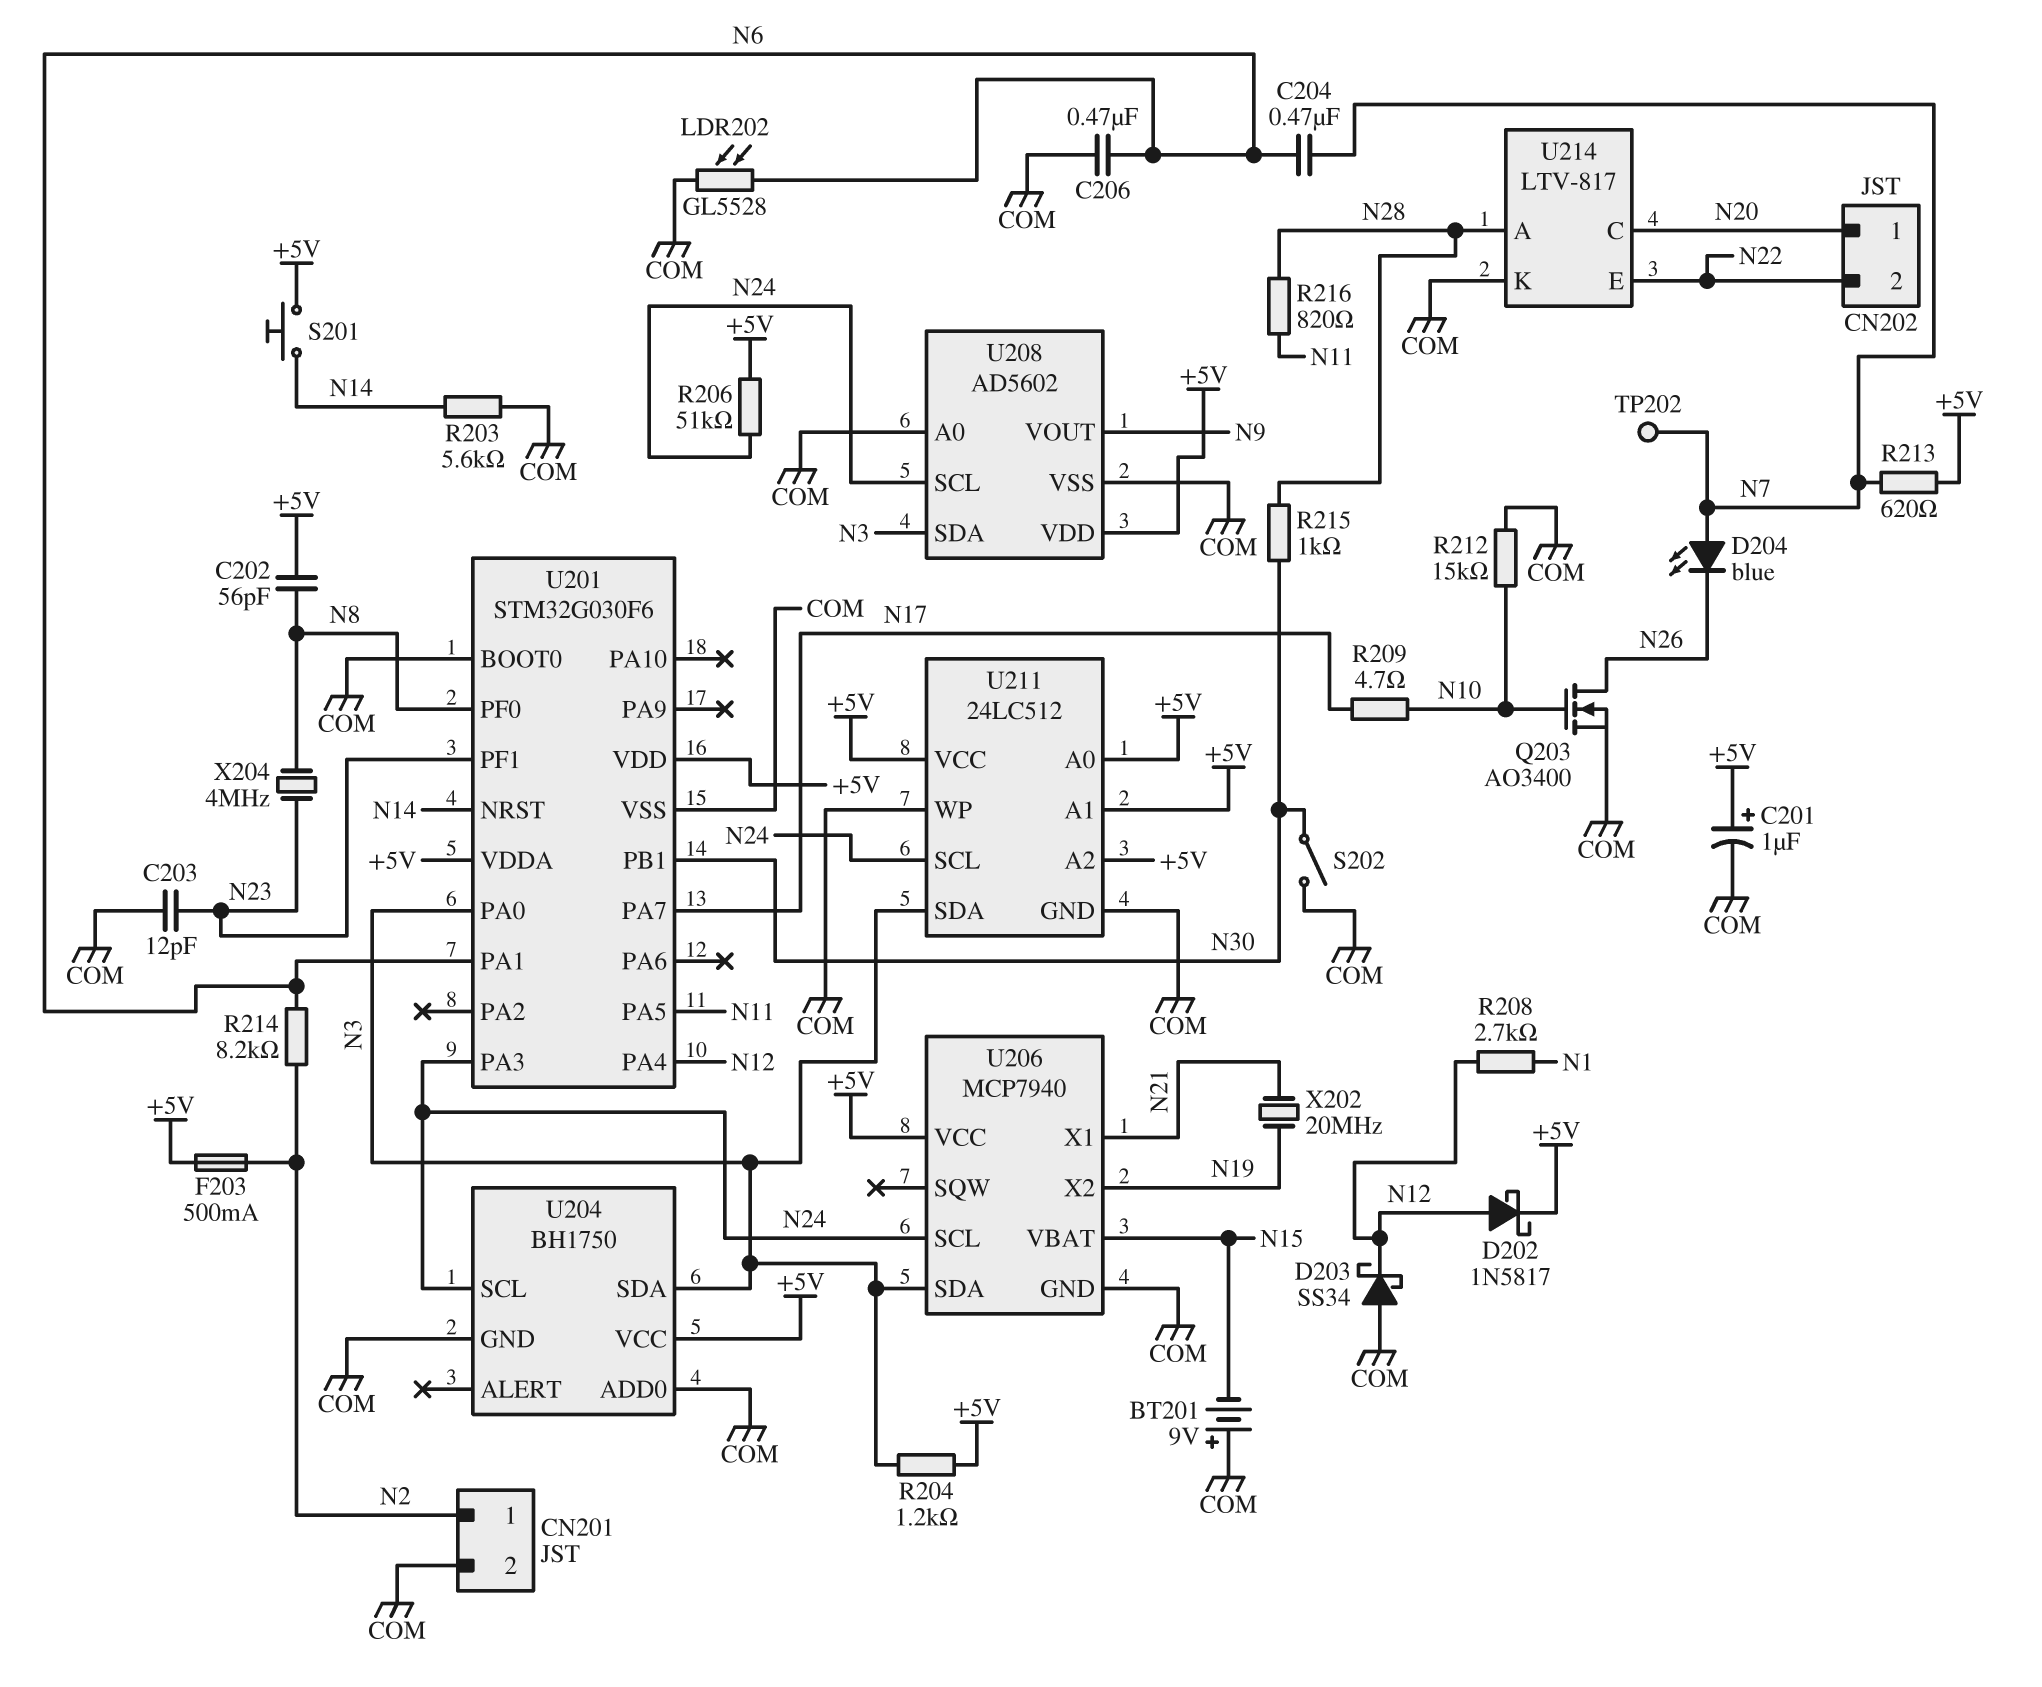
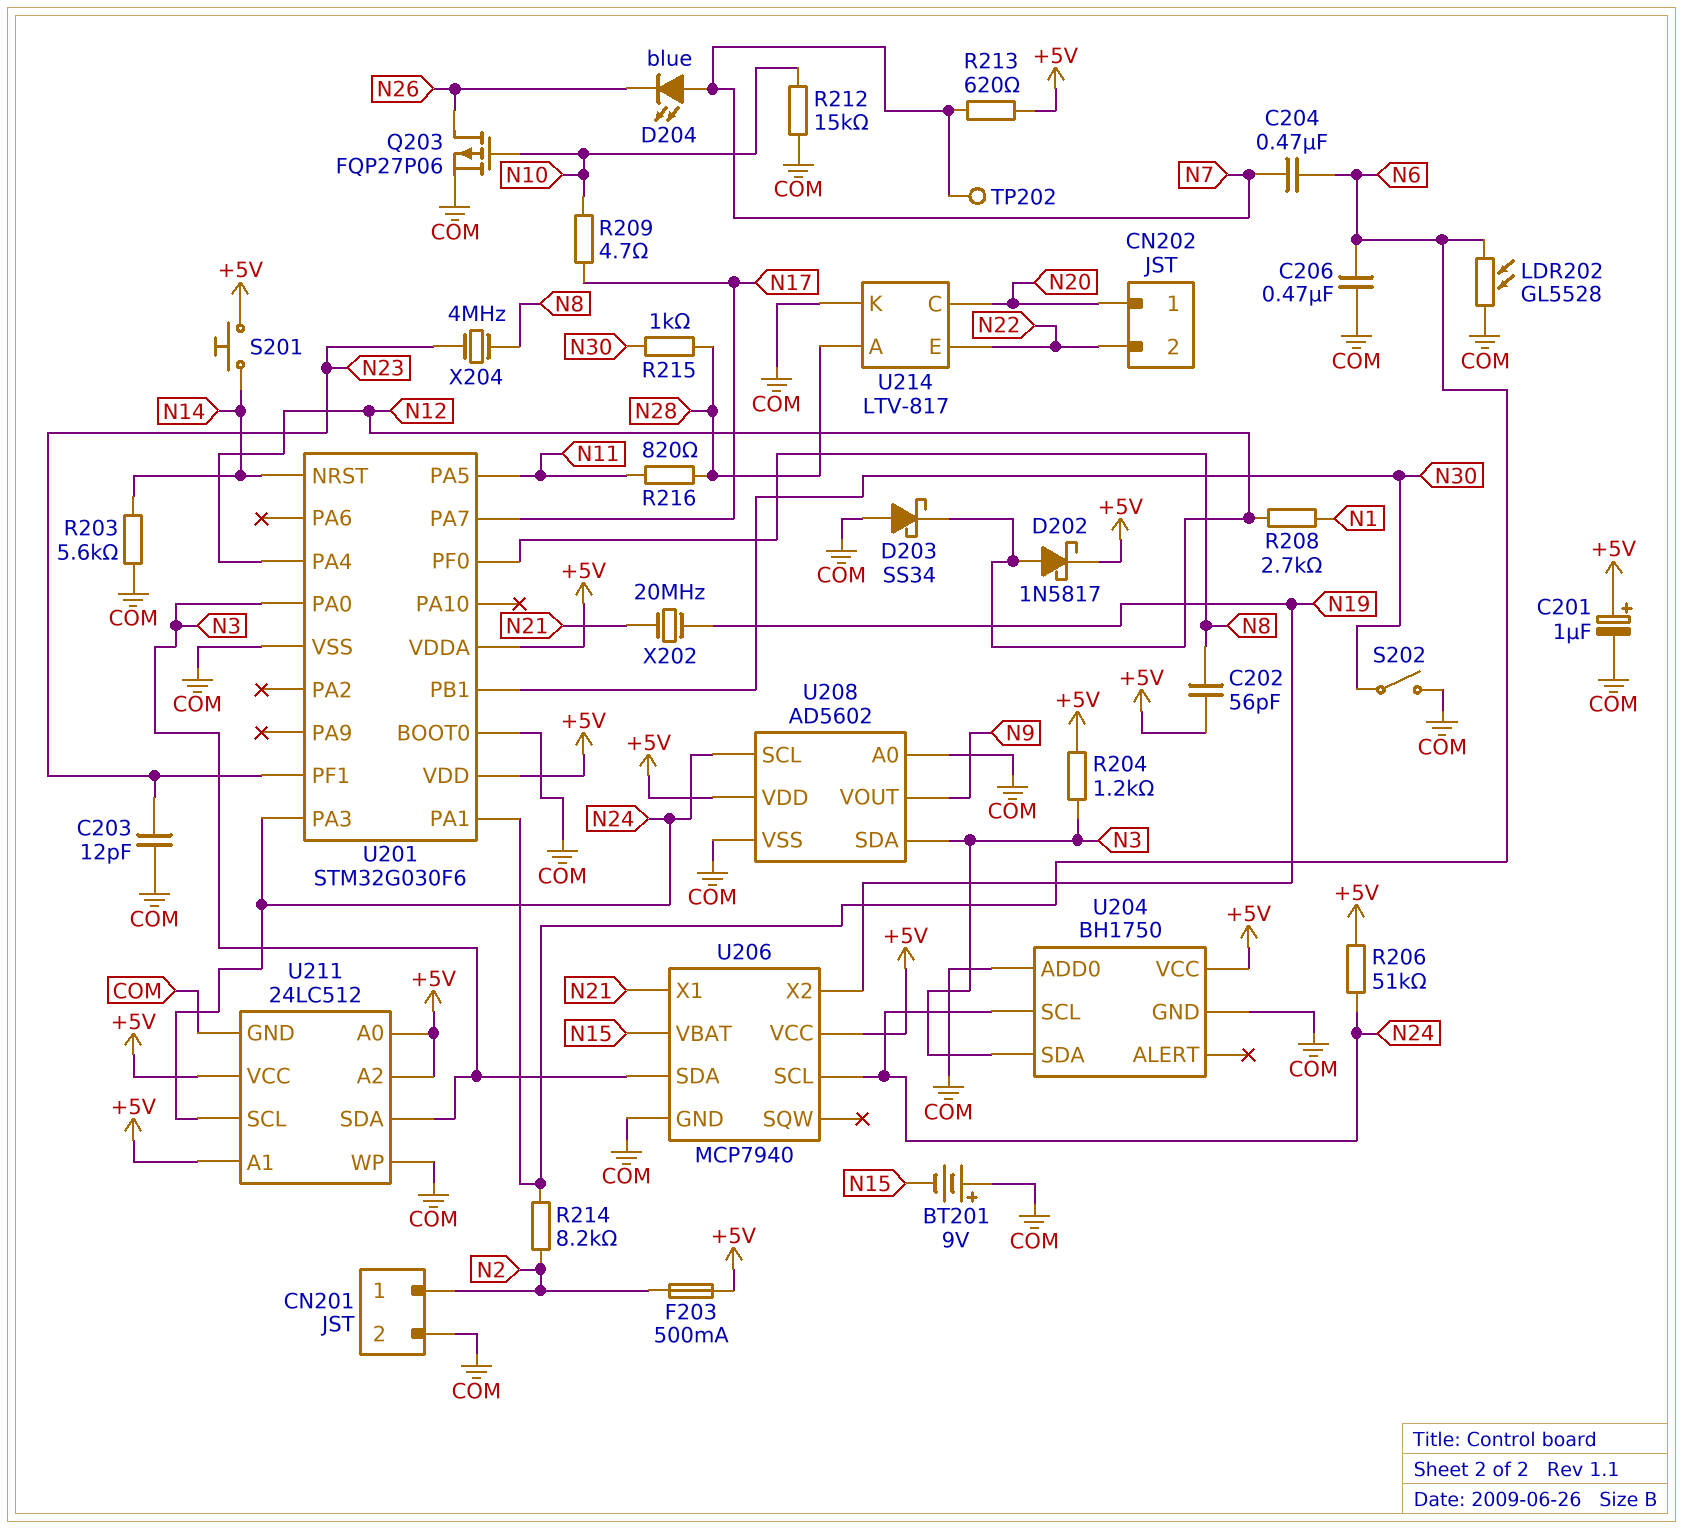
Q203: NMOS AO3400 (G N10, D N26, S COM) -> PMOS FQP27P06 (G N10, D N26, S COM)

